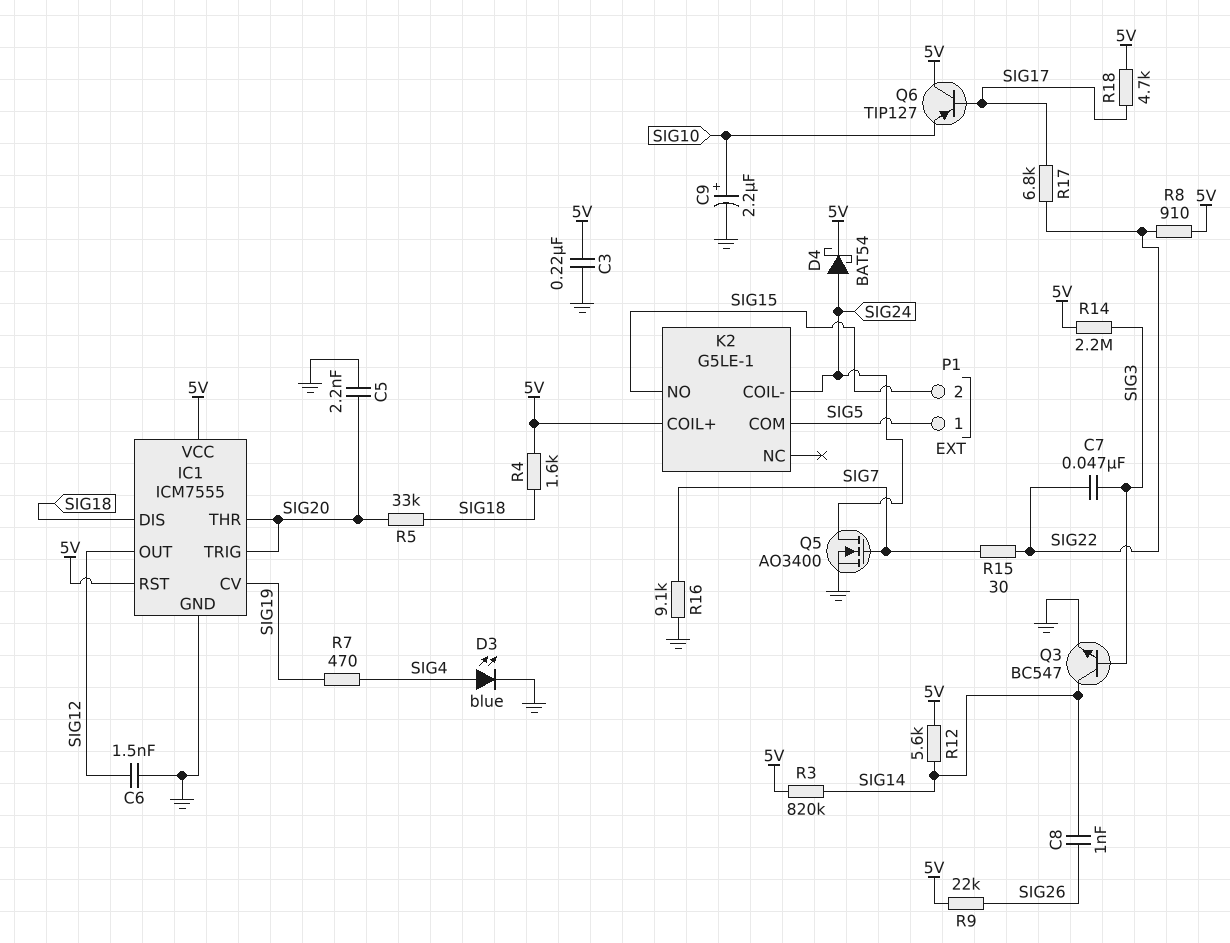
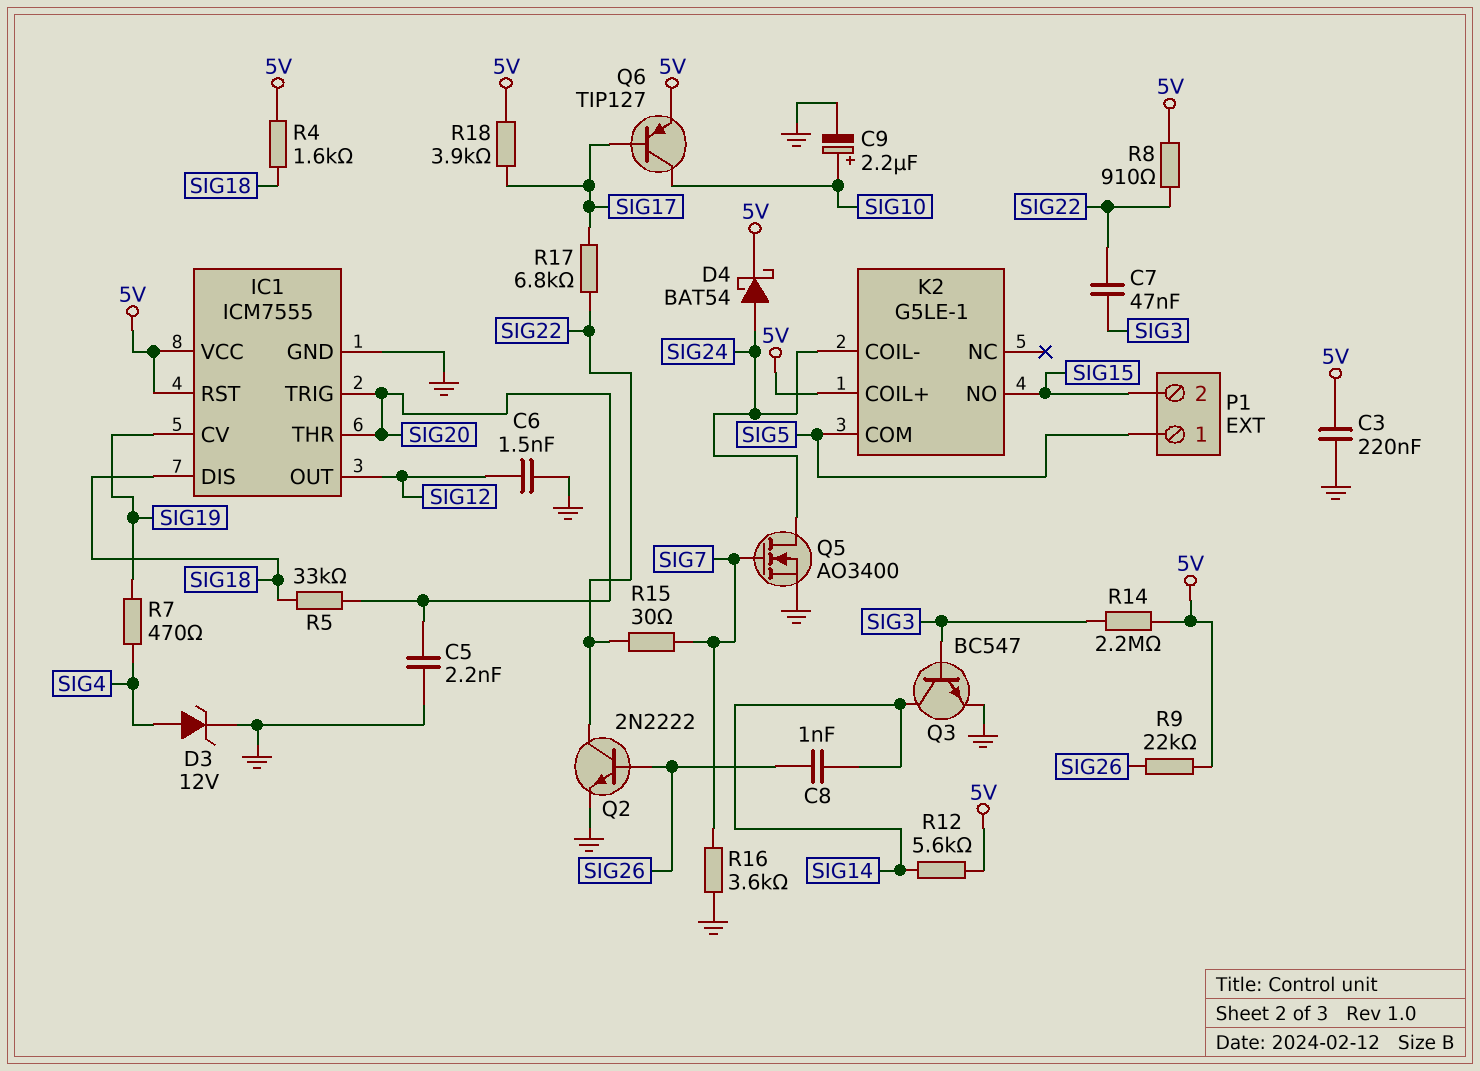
D3: LED blue (A SIG4, K GND) -> zener 12V (A SIG4, K GND)
Q2: none -> NPN 2N2222 (B SIG26, C SIG22, E GND)
Q6: PNP TIP127 (B SIG17, C 5V, E SIG10) -> PNP TIP127 (B SIG17, C SIG10, E 5V)
R3: 820k (5V, SIG14) -> none
R16: 9.1k (GND, SIG7) -> 3.6k (GND, SIG7)
R18: 4.7k (5V, SIG17) -> 3.9k (5V, SIG17)

